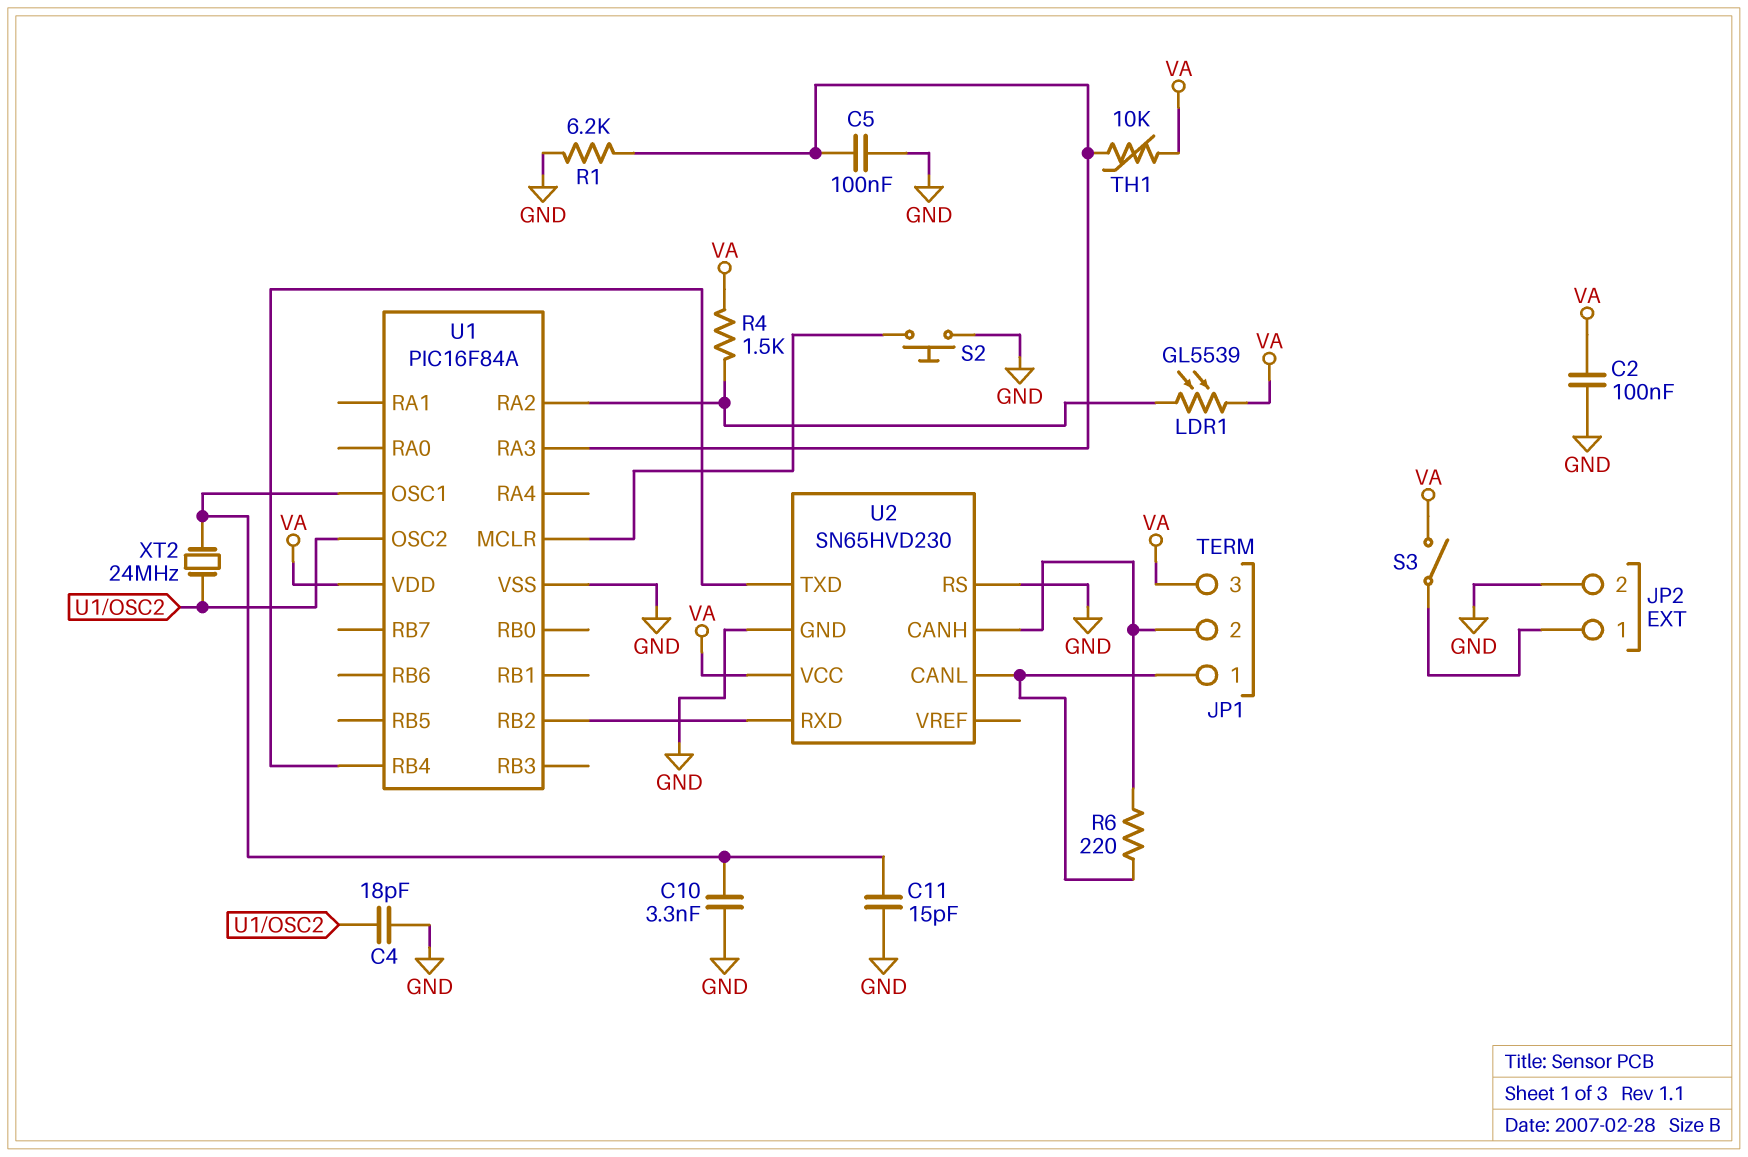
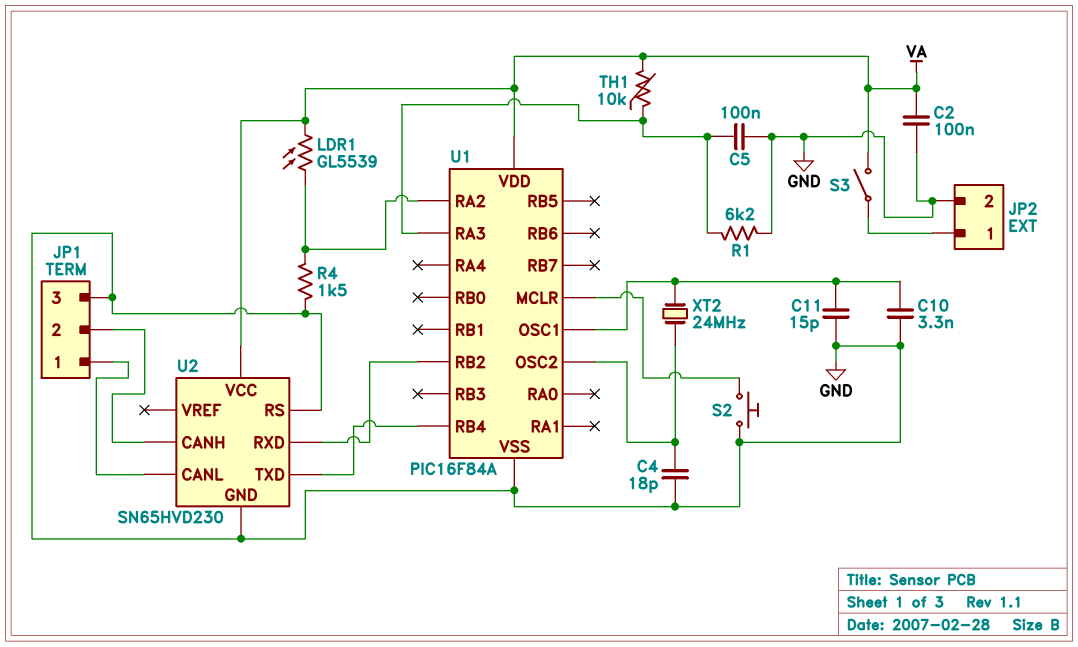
JP1 pin 3: VA -> GND
R4: 1.5k (U1/RA2, VA) -> 1.5k (GND, U1/RA2)
R6: 220 (JP1/1, JP1/2) -> none

